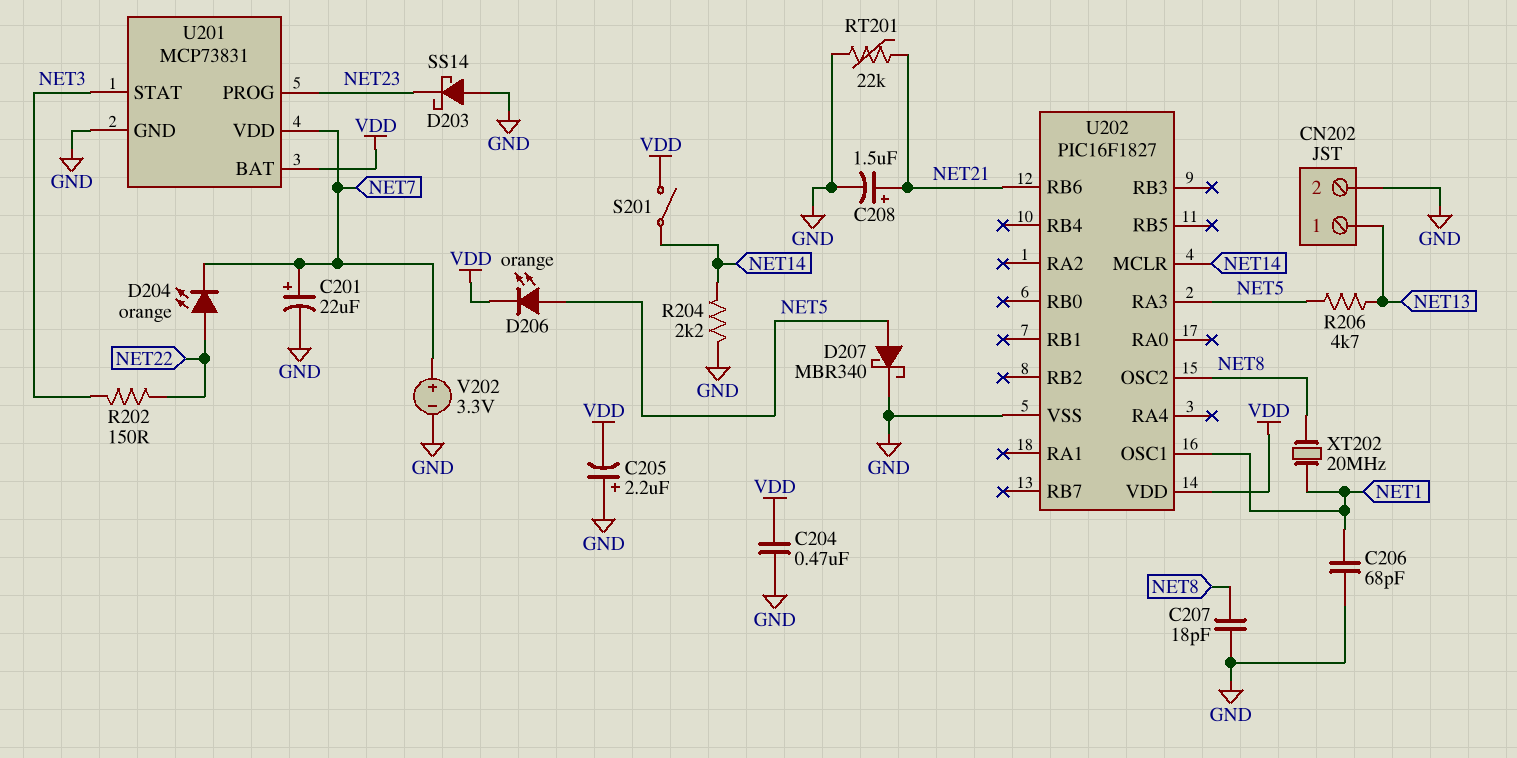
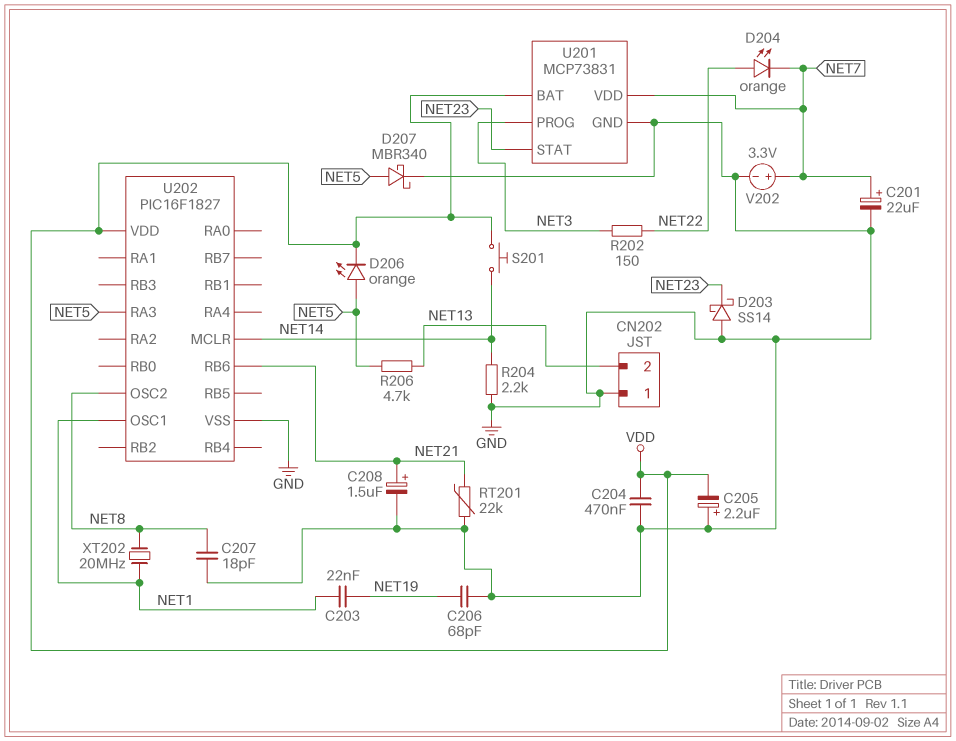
C203: none -> 22nF (NET1, NET19)
C206: 68pF (GND, NET1) -> 68pF (GND, NET19)
CN202 pin 1: NET13 -> GND
CN202 pin 2: GND -> NET13
S201: switch (NET14, VDD) -> button (NET14, VDD)
U201 pin PROG: NET23 -> NET3
U201 pin STAT: NET3 -> NET23

